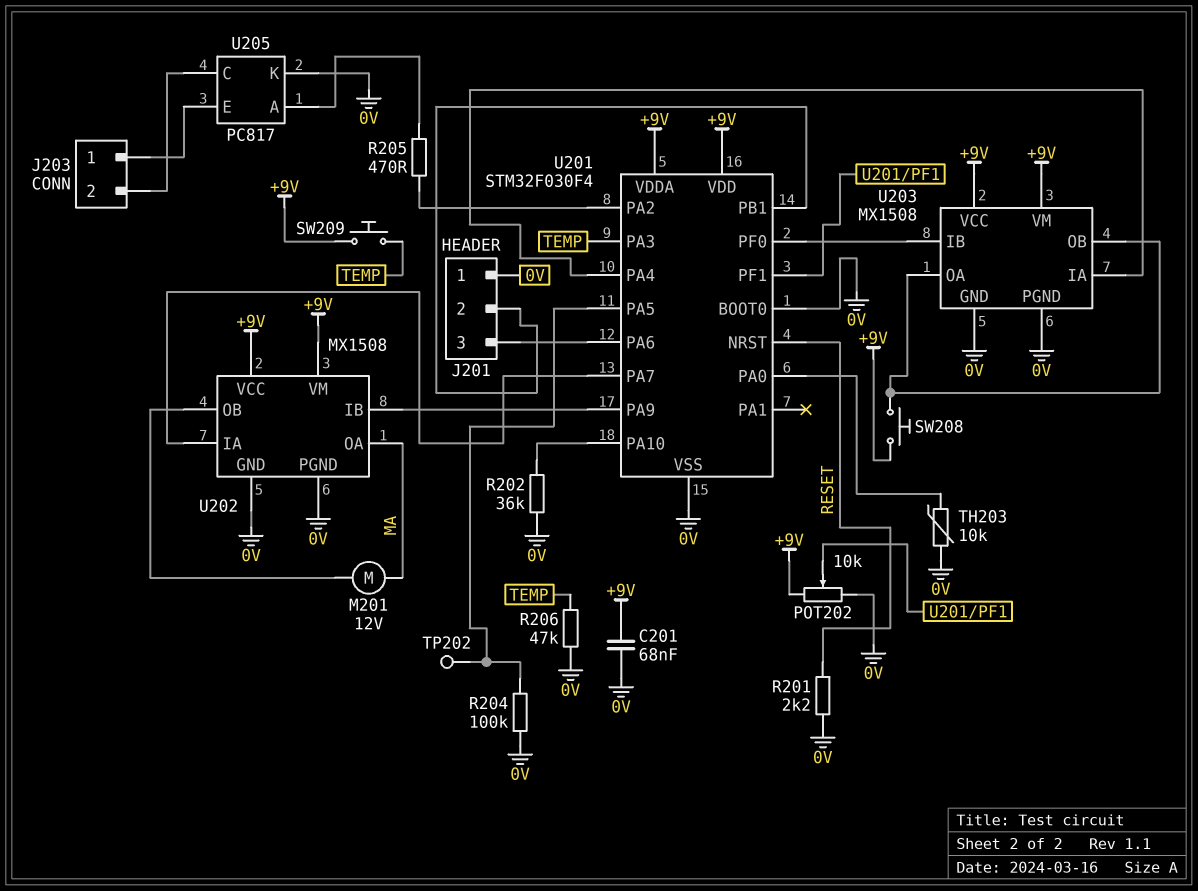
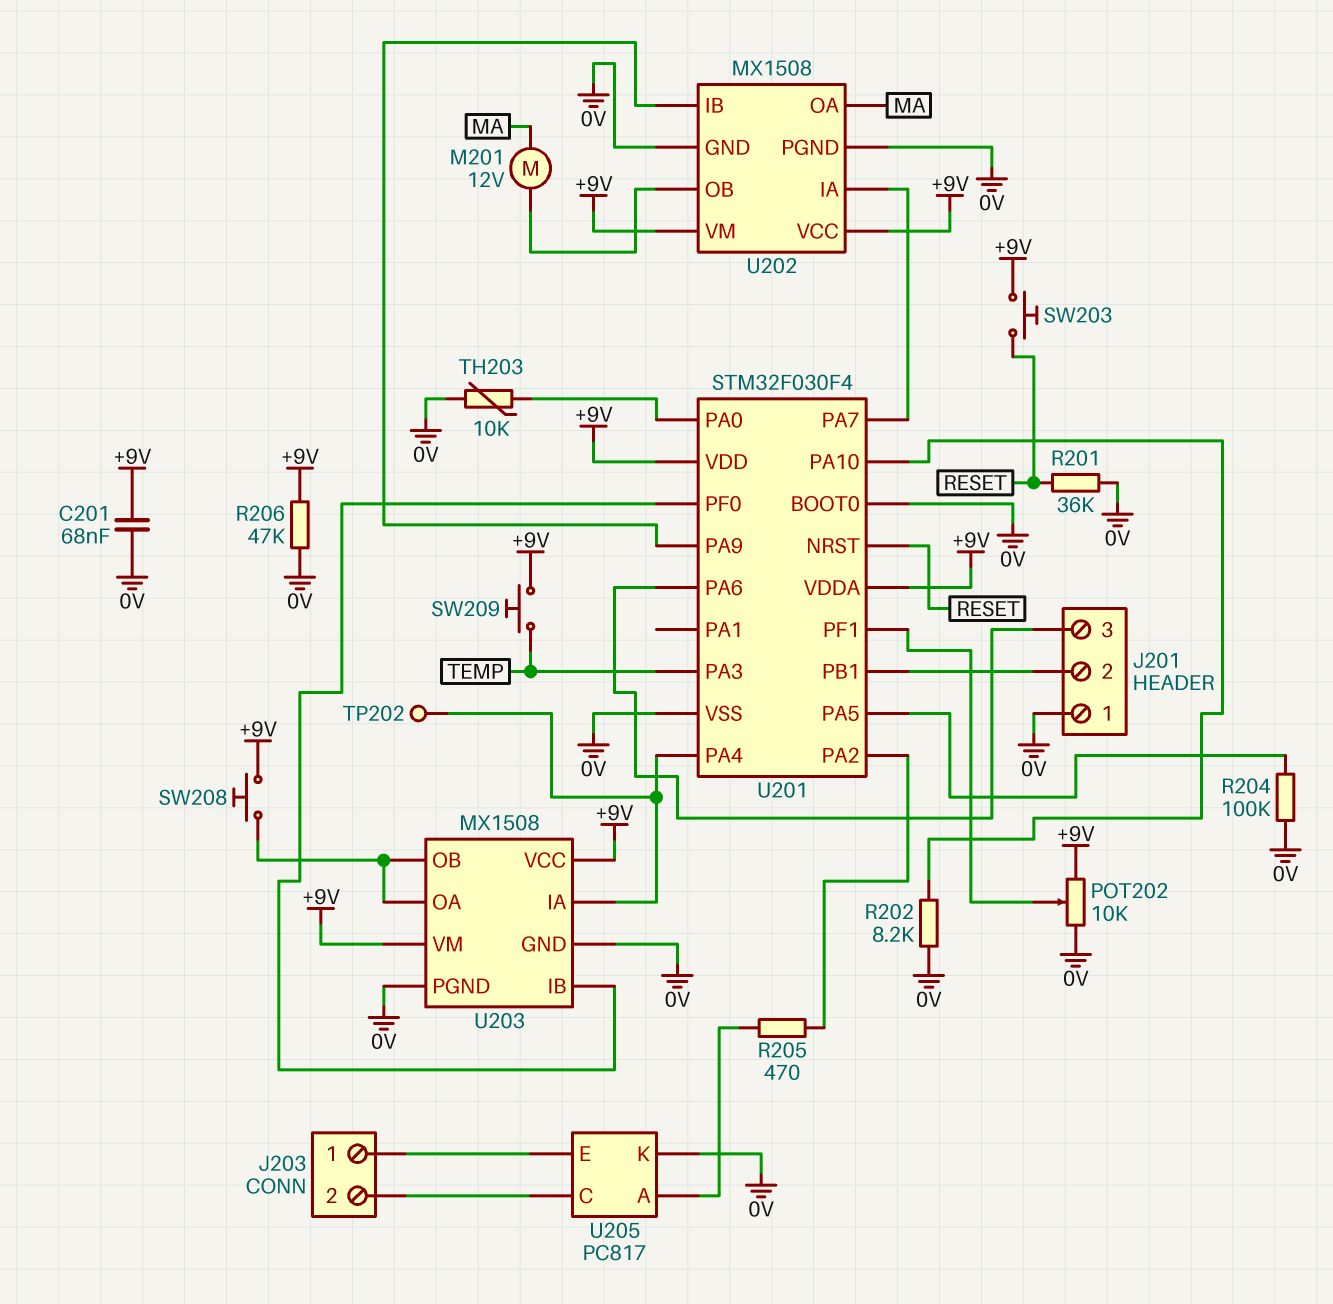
R201: 2.2k (0V, RESET) -> 36k (0V, RESET)
R202: 36k (0V, U201/PA10) -> 8.2k (0V, U201/PA10)
R206: 47k (0V, TEMP) -> 47k (+9V, 0V)
SW203: none -> button (+9V, RESET)
TP202: test point (U201/PA5) -> test point (U201/PA4)

